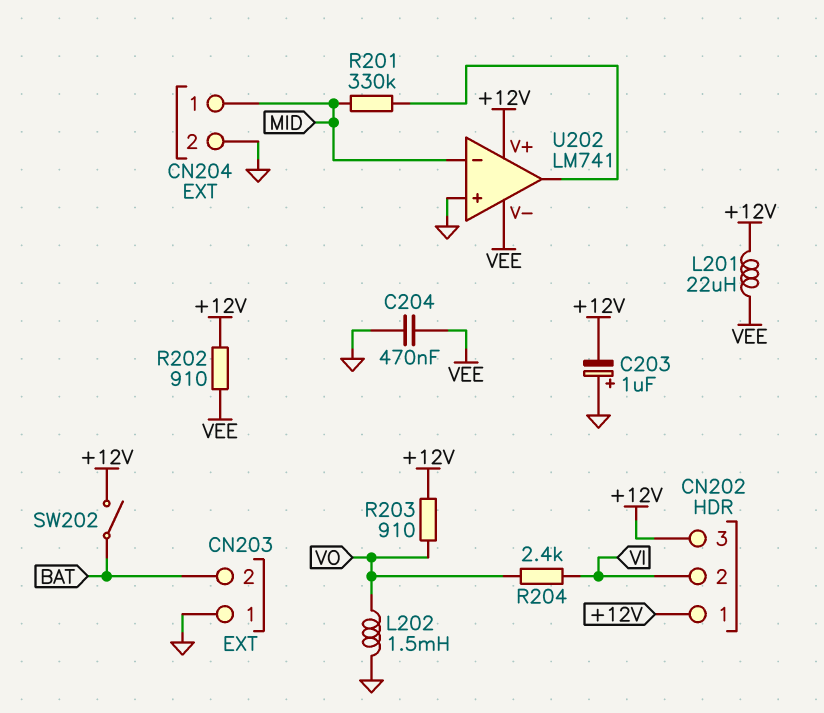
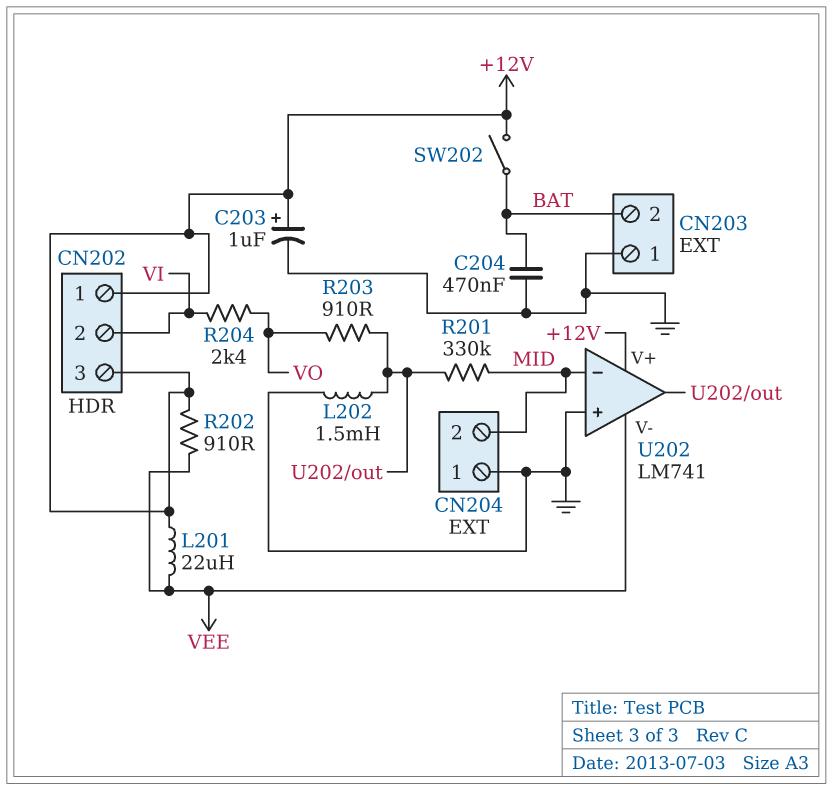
C203: 1uF (plus GND, minus +12V) -> 1uF (plus +12V, minus GND)
C204: 470nF (GND, VEE) -> 470nF (BAT, GND)
CN204 pin 1: MID -> GND
CN204 pin 2: GND -> MID
L202: 1.5mH (GND, VO) -> 1.5mH (GND, U202/out)
R203: 910 (+12V, VO) -> 910 (U202/out, VO)

